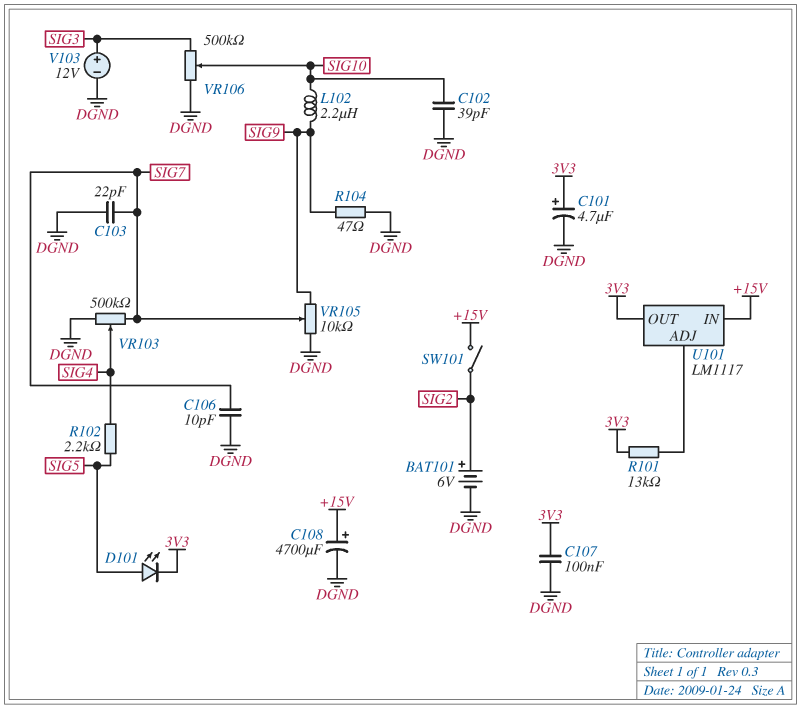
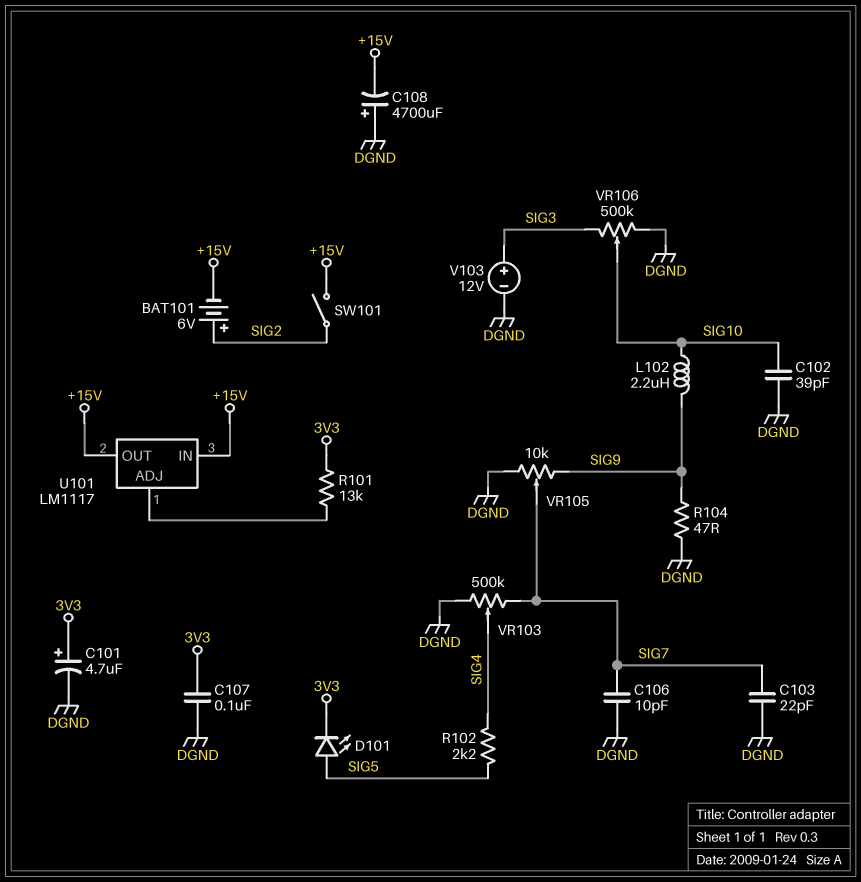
BAT101: 6V (plus SIG2, minus DGND) -> 6V (plus SIG2, minus +15V)
C108: 4700uF (plus +15V, minus DGND) -> 4700uF (plus DGND, minus +15V)
U101 pin OUT: 3V3 -> +15V

